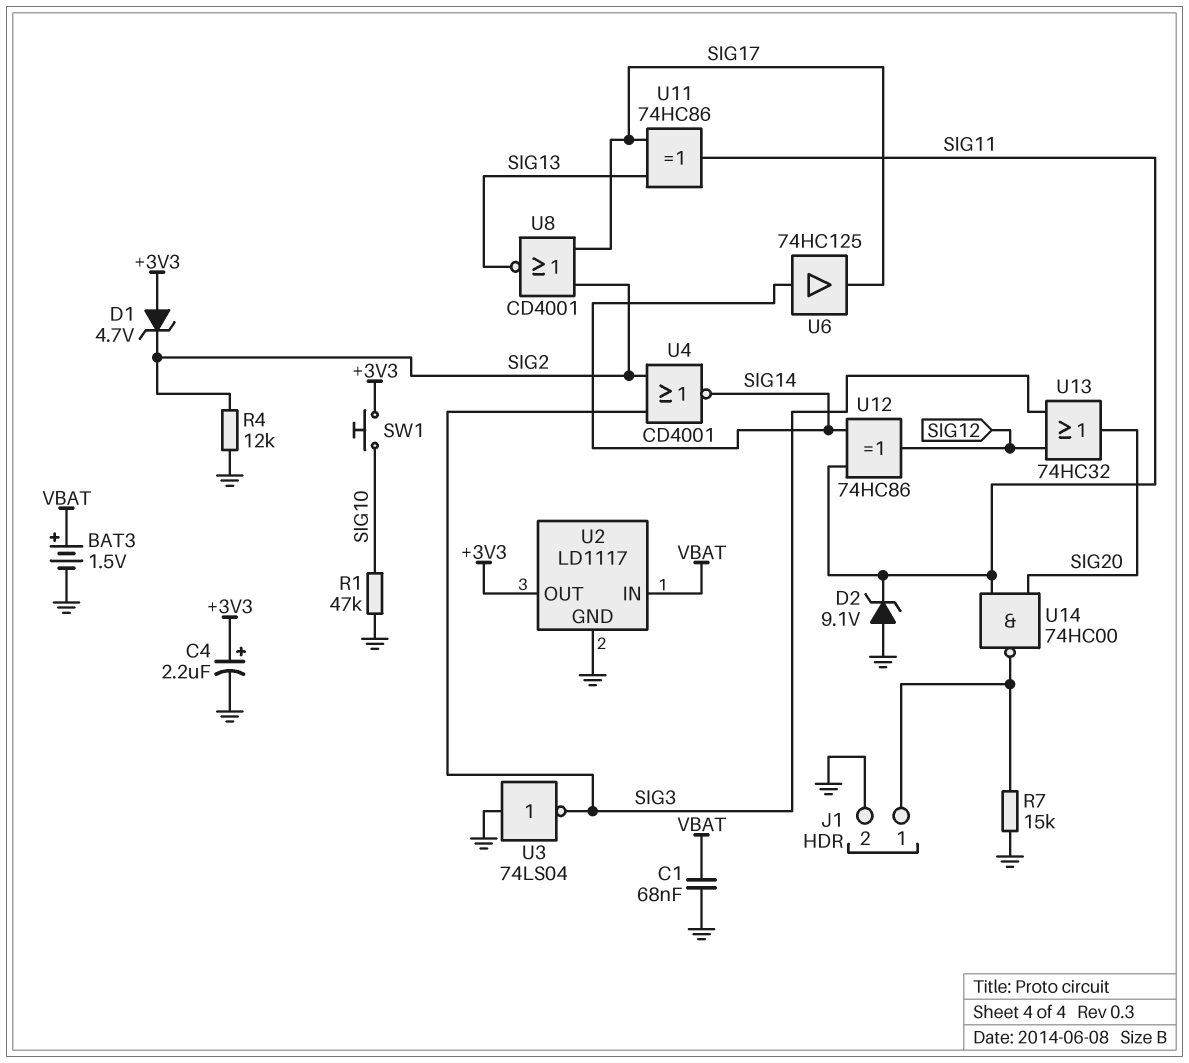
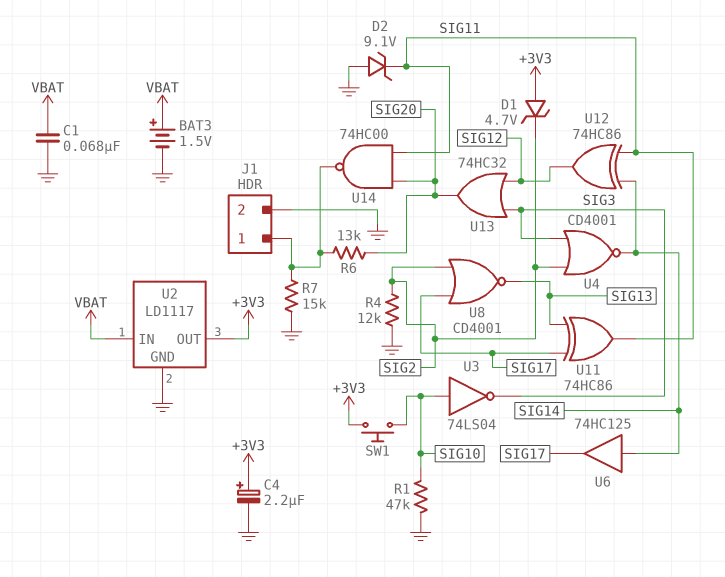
R6: none -> 13k (J1/1, SIG20)
U3: NOT 74LS04 (in GND, out SIG3) -> NOT 74LS04 (in SIG10, out SIG3)

